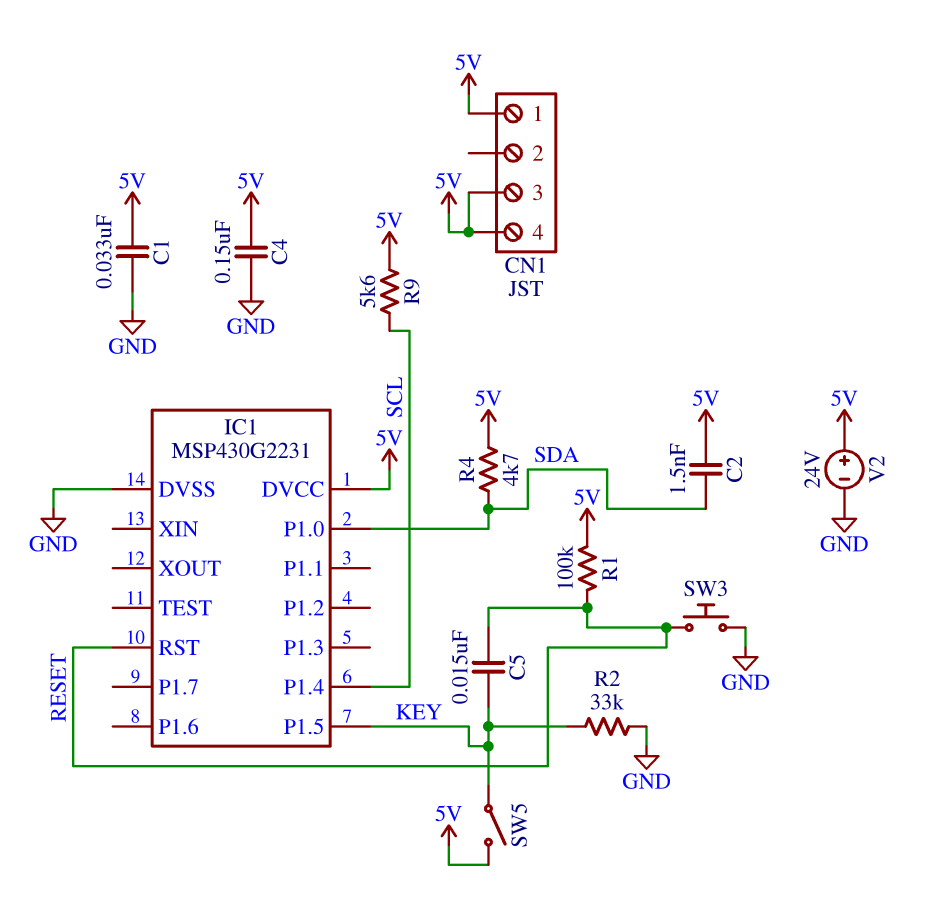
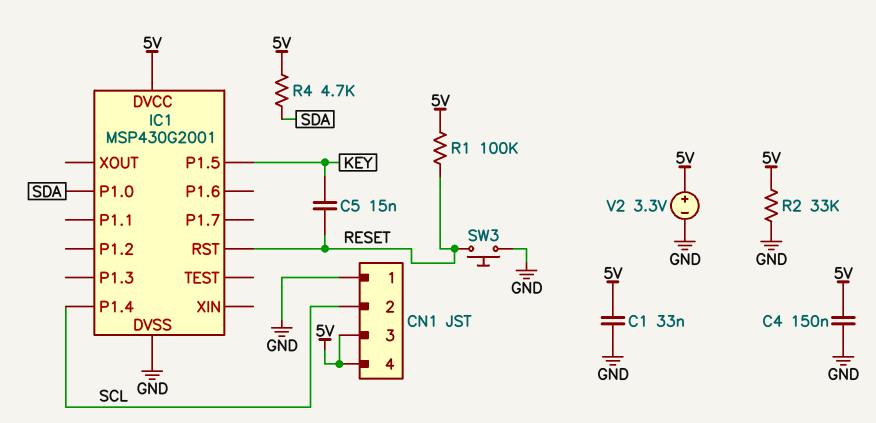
C2: 1.5nF (5V, SDA) -> none
CN1 pin 1: 5V -> GND
CN1 pin 2: none -> SCL
IC1: MSP430G2231 -> MSP430G2001
R2: 33k (GND, KEY) -> 33k (5V, GND)
R9: 5.6k (5V, SCL) -> none
SW5: switch (5V, KEY) -> none
V2: 24V (plus 5V, minus GND) -> 3.3V (plus 5V, minus GND)

